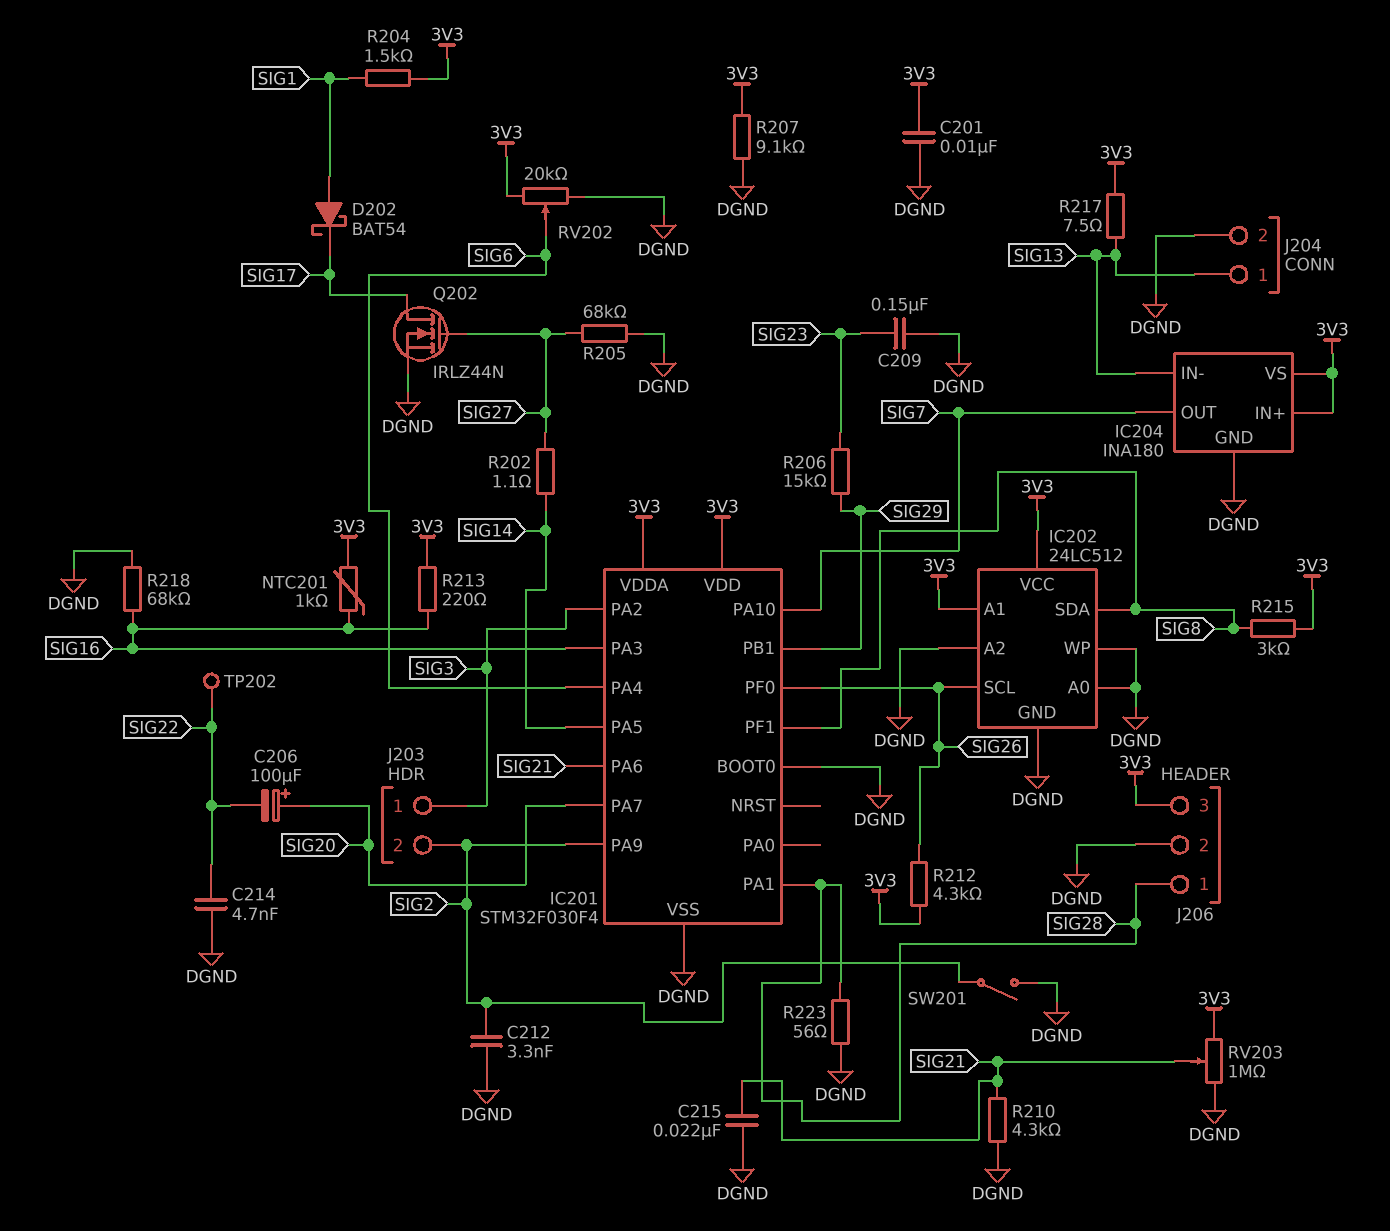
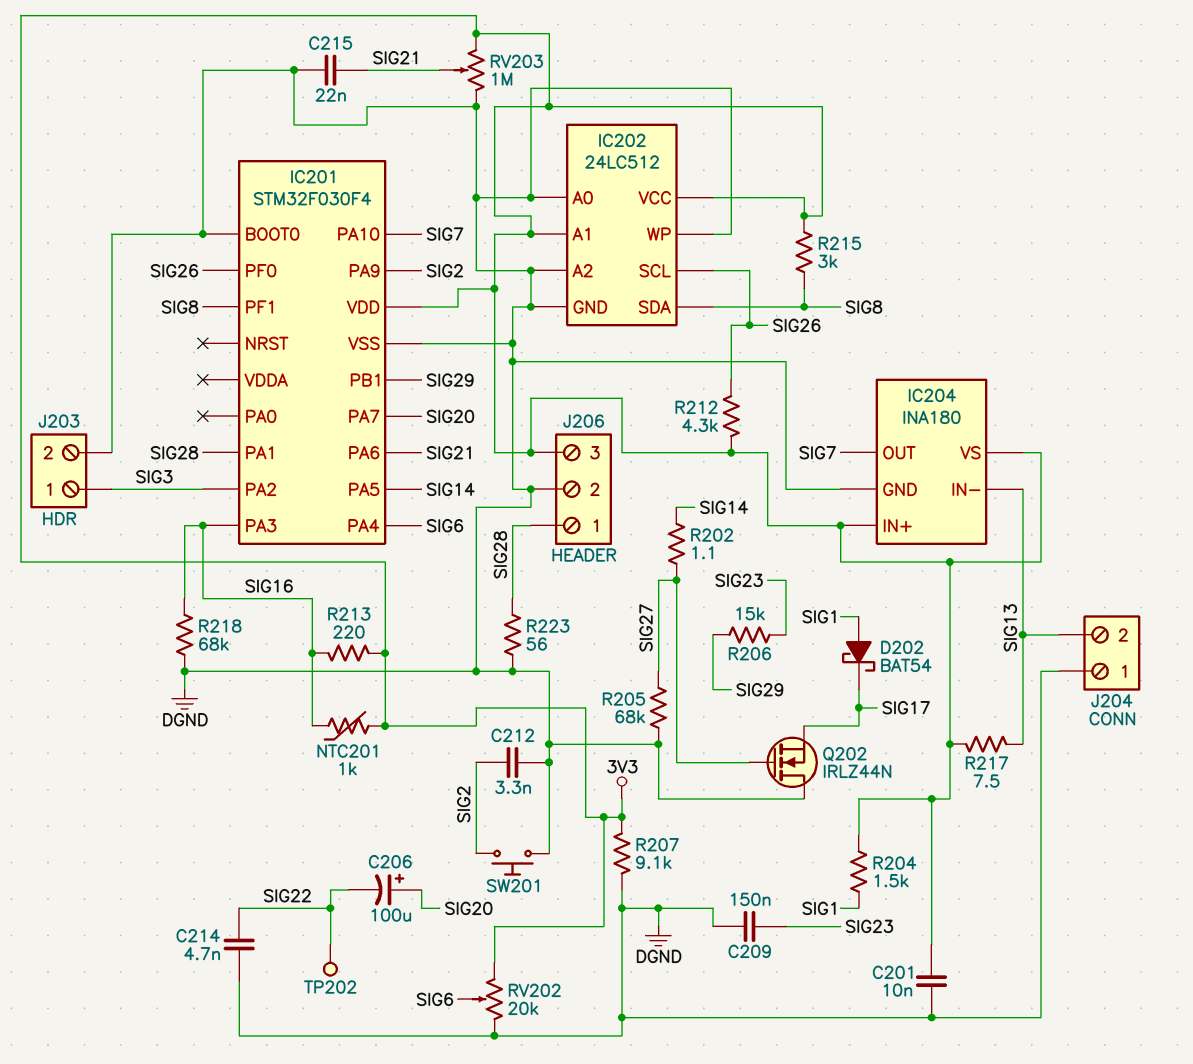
IC201 pin VDDA: 3V3 -> none
J203 pin 2: SIG2 -> DGND
J204 pin 1: SIG13 -> DGND
J204 pin 2: DGND -> SIG13
Q202: NMOS IRLZ44N (G SIG27, D SIG17, S DGND) -> NMOS IRLZ44N (G SIG27, D DGND, S SIG17)
R210: 4.3k (DGND, SIG21) -> none
SW201: switch (DGND, SIG2) -> button (DGND, SIG2)

